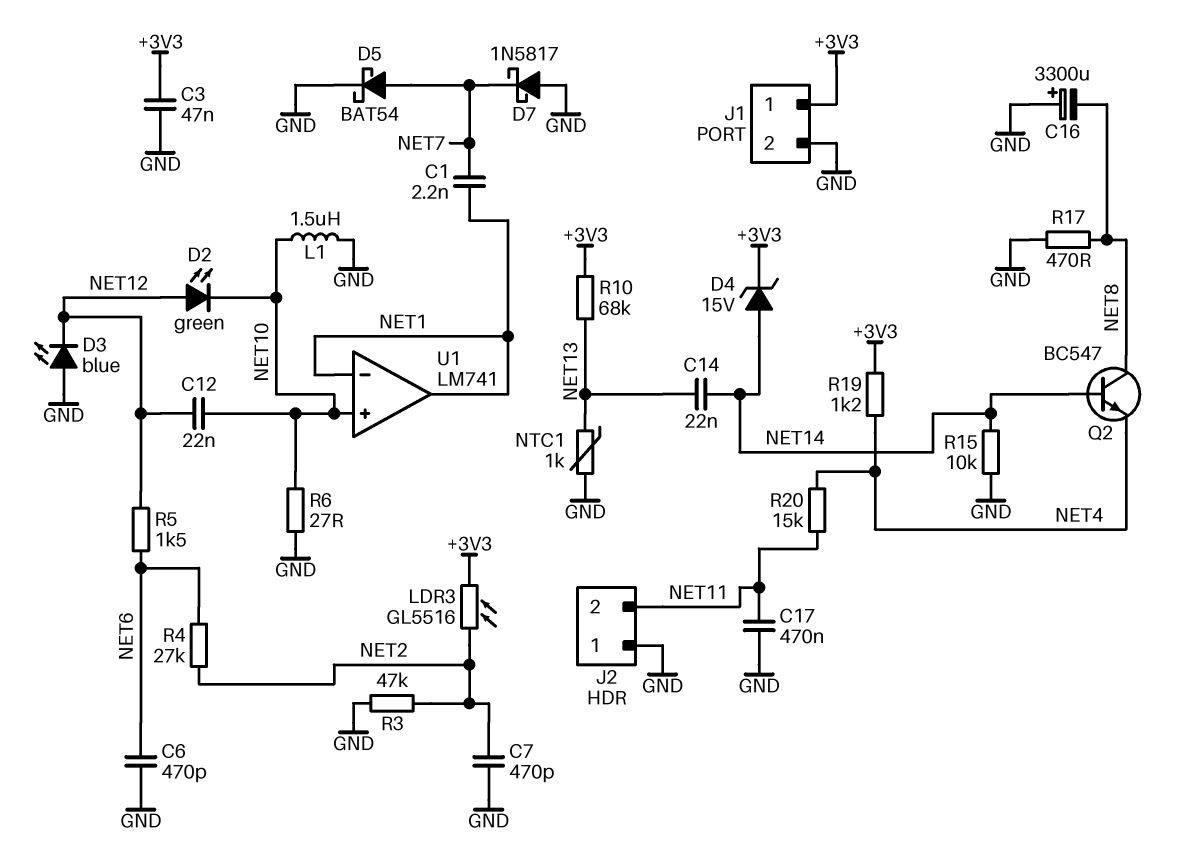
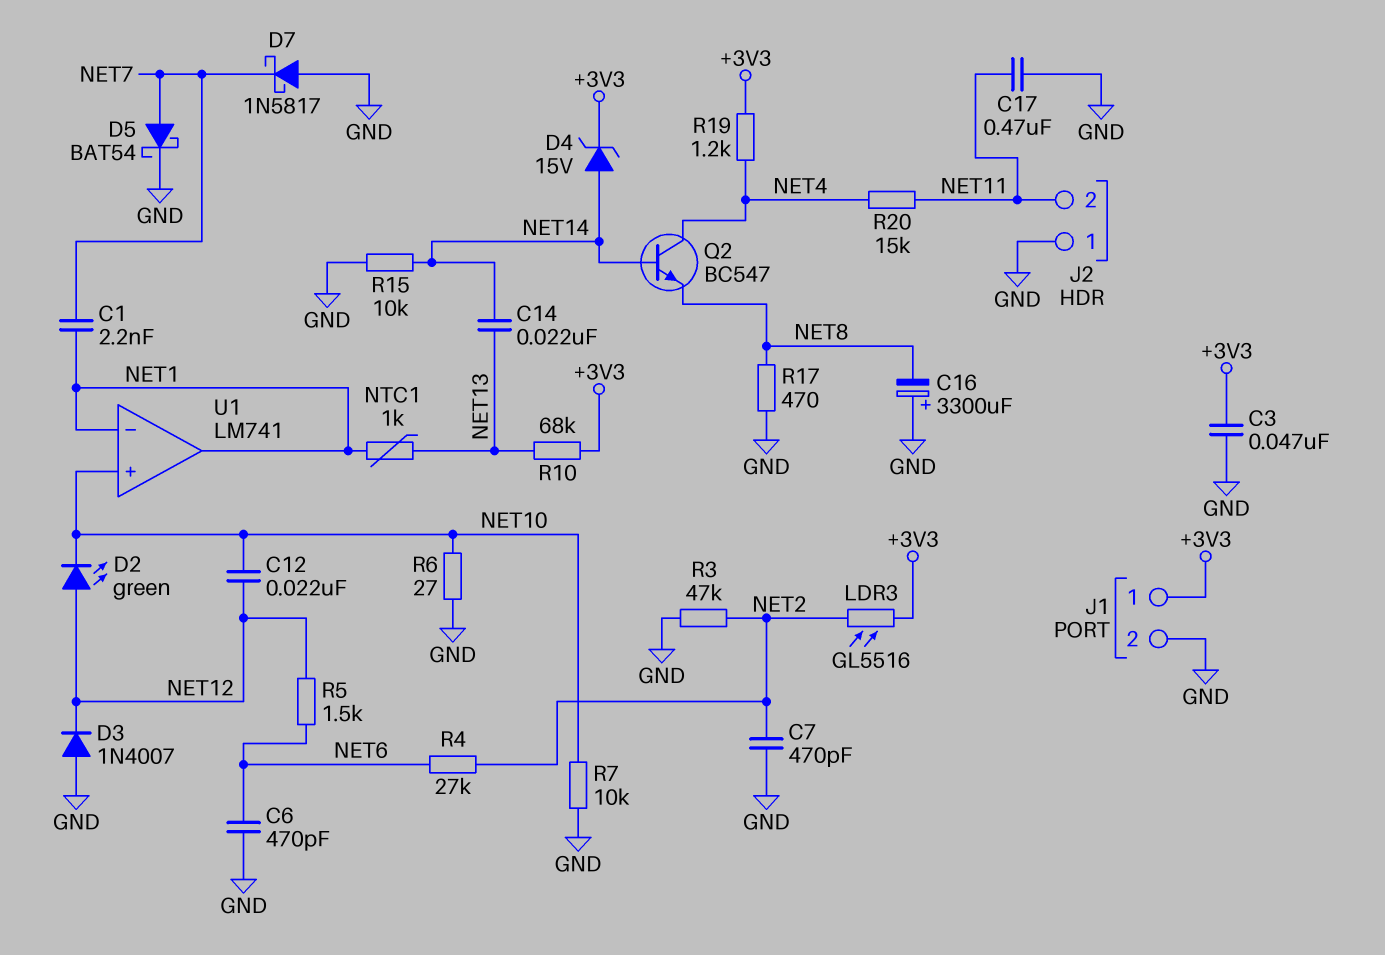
D3: LED blue (A GND, K NET12) -> diode 1N4007 (A GND, K NET12)
L1: 1.5uH (GND, NET10) -> none
NTC1: 1k (GND, NET13) -> 1k (NET1, NET13)
Q2: NPN BC547 (B NET14, C NET8, E NET4) -> NPN BC547 (B NET14, C NET4, E NET8)
R7: none -> 10k (GND, NET10)

